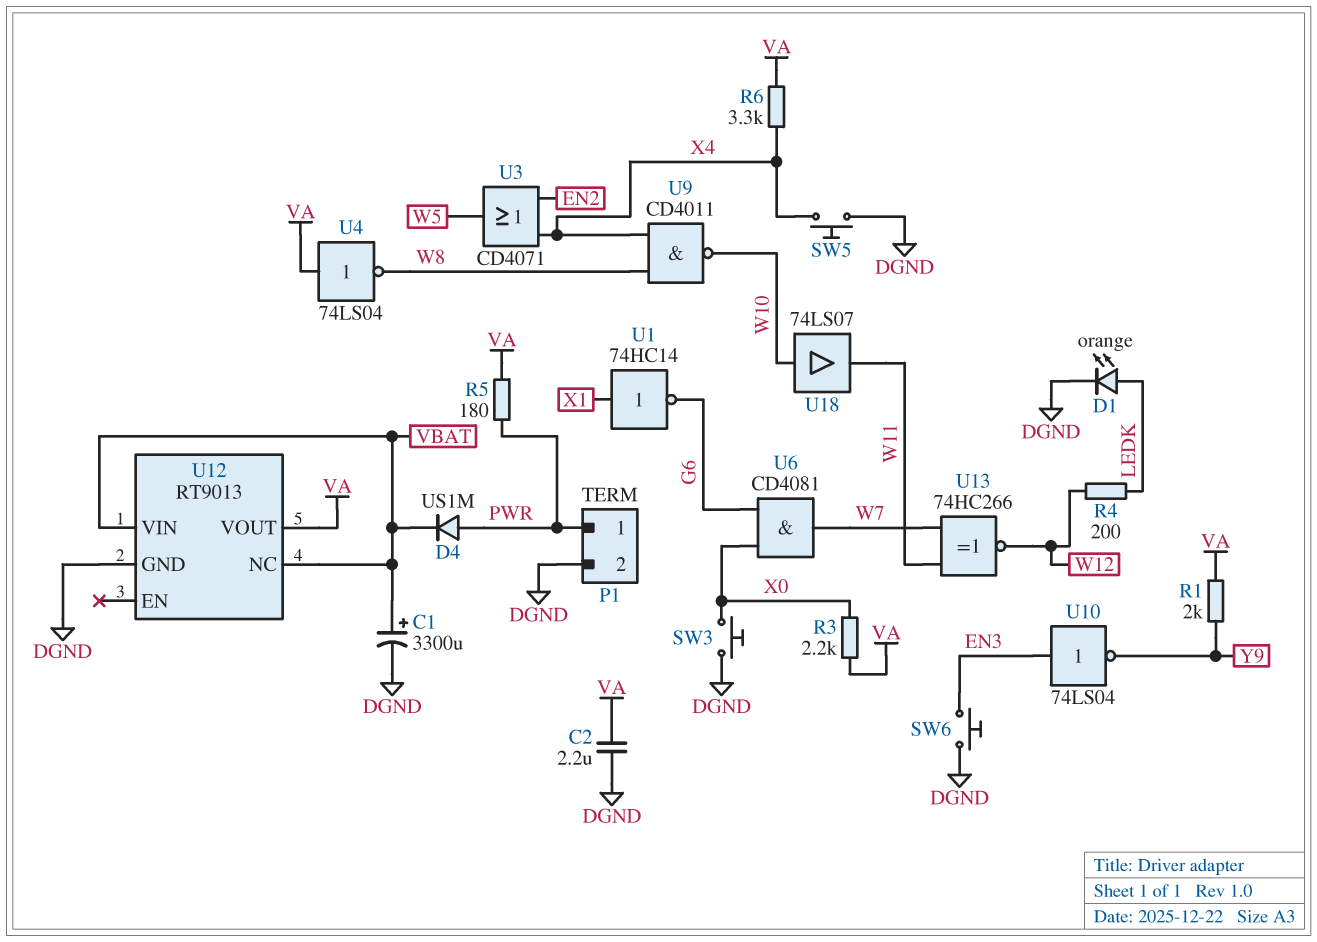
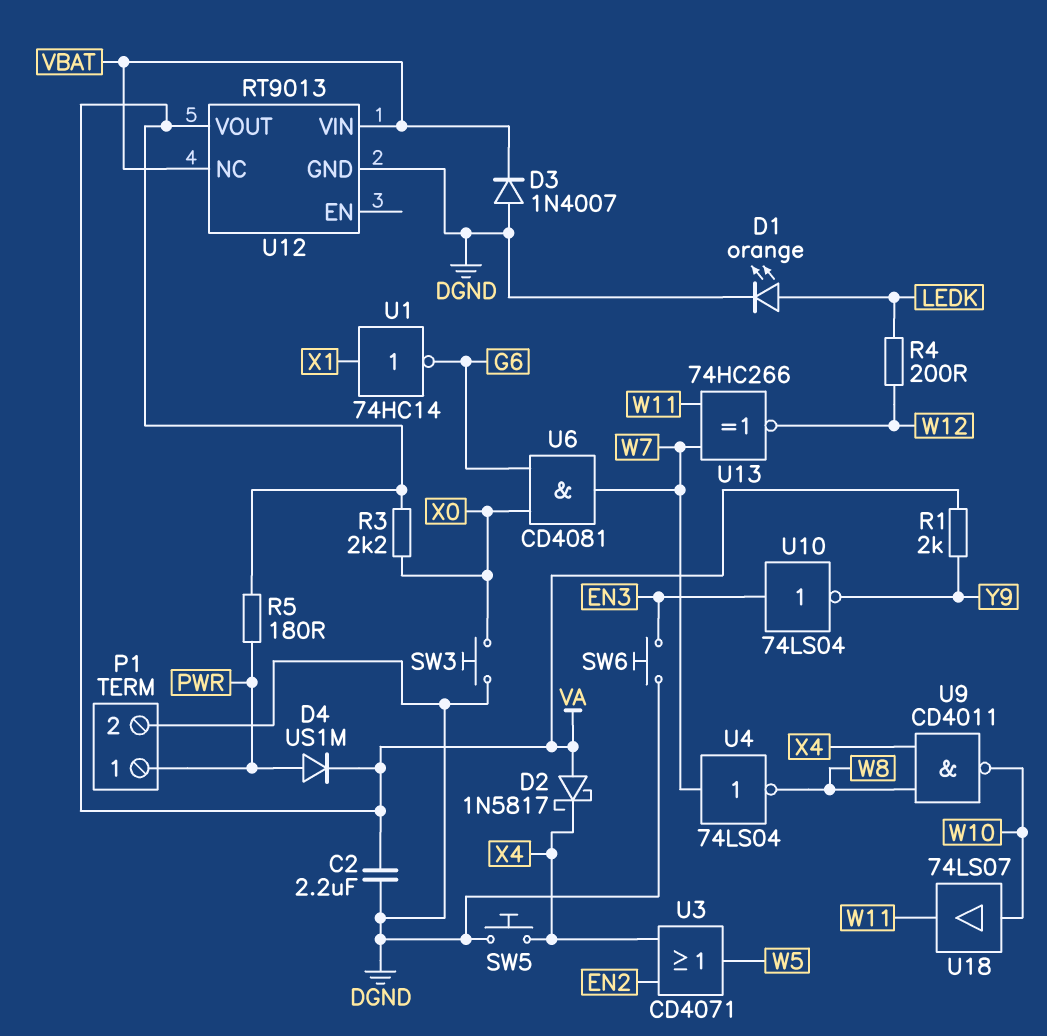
C1: 3300uF (plus VBAT, minus DGND) -> none
D2: none -> schottky 1N5817 (A VA, K X4)
D3: none -> diode 1N4007 (A DGND, K VBAT)
D4: diode US1M (A PWR, K VBAT) -> diode US1M (A PWR, K VA)
R6: 3.3k (VA, X4) -> none
U4: NOT 74LS04 (in VA, out W8) -> NOT 74LS04 (in W7, out W8)

